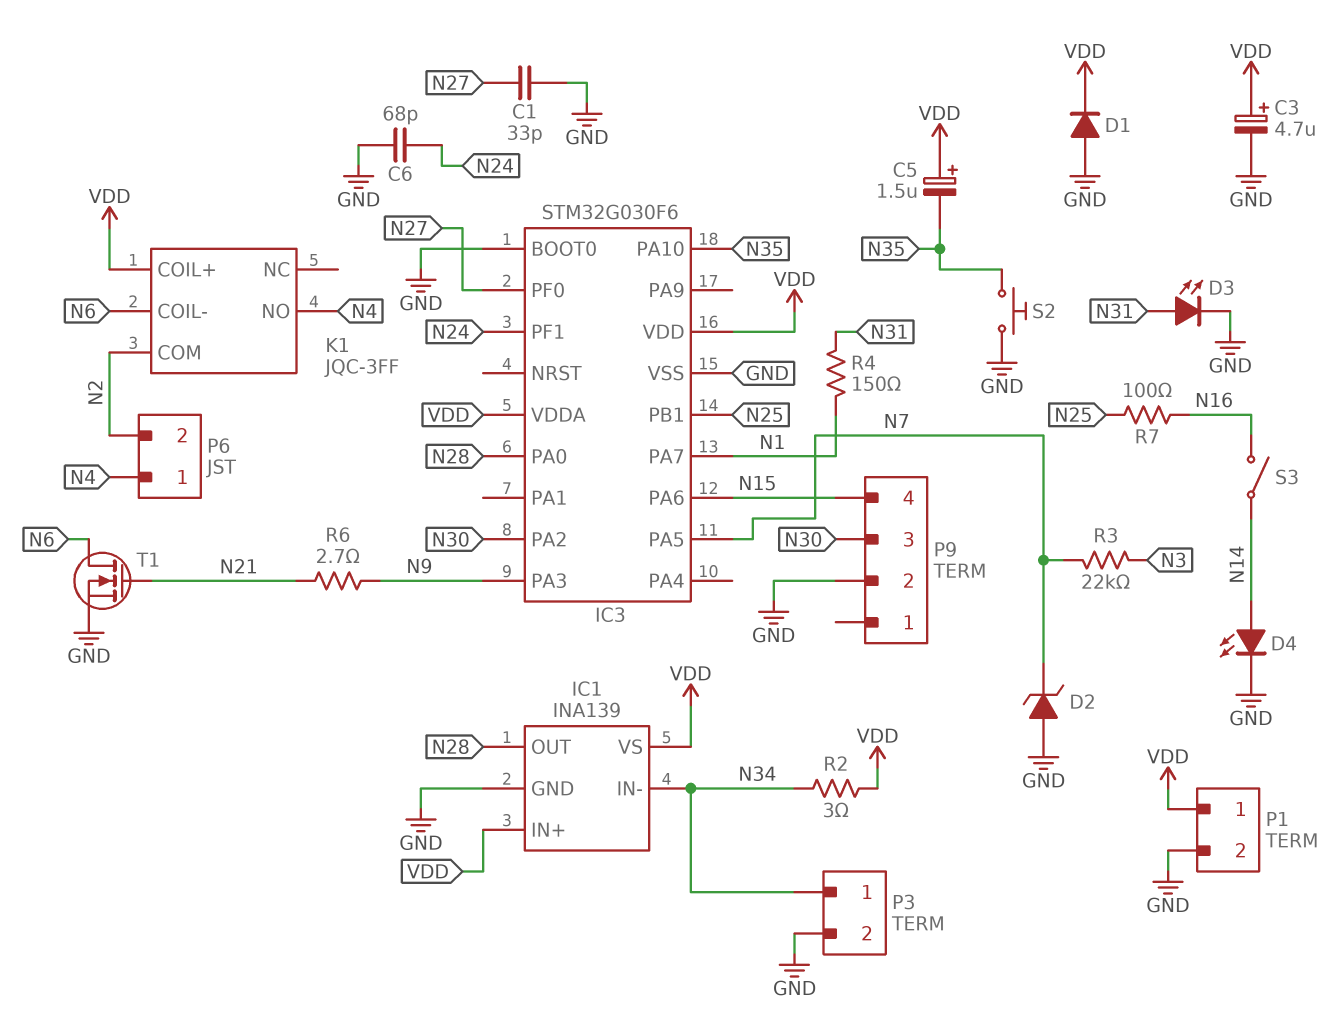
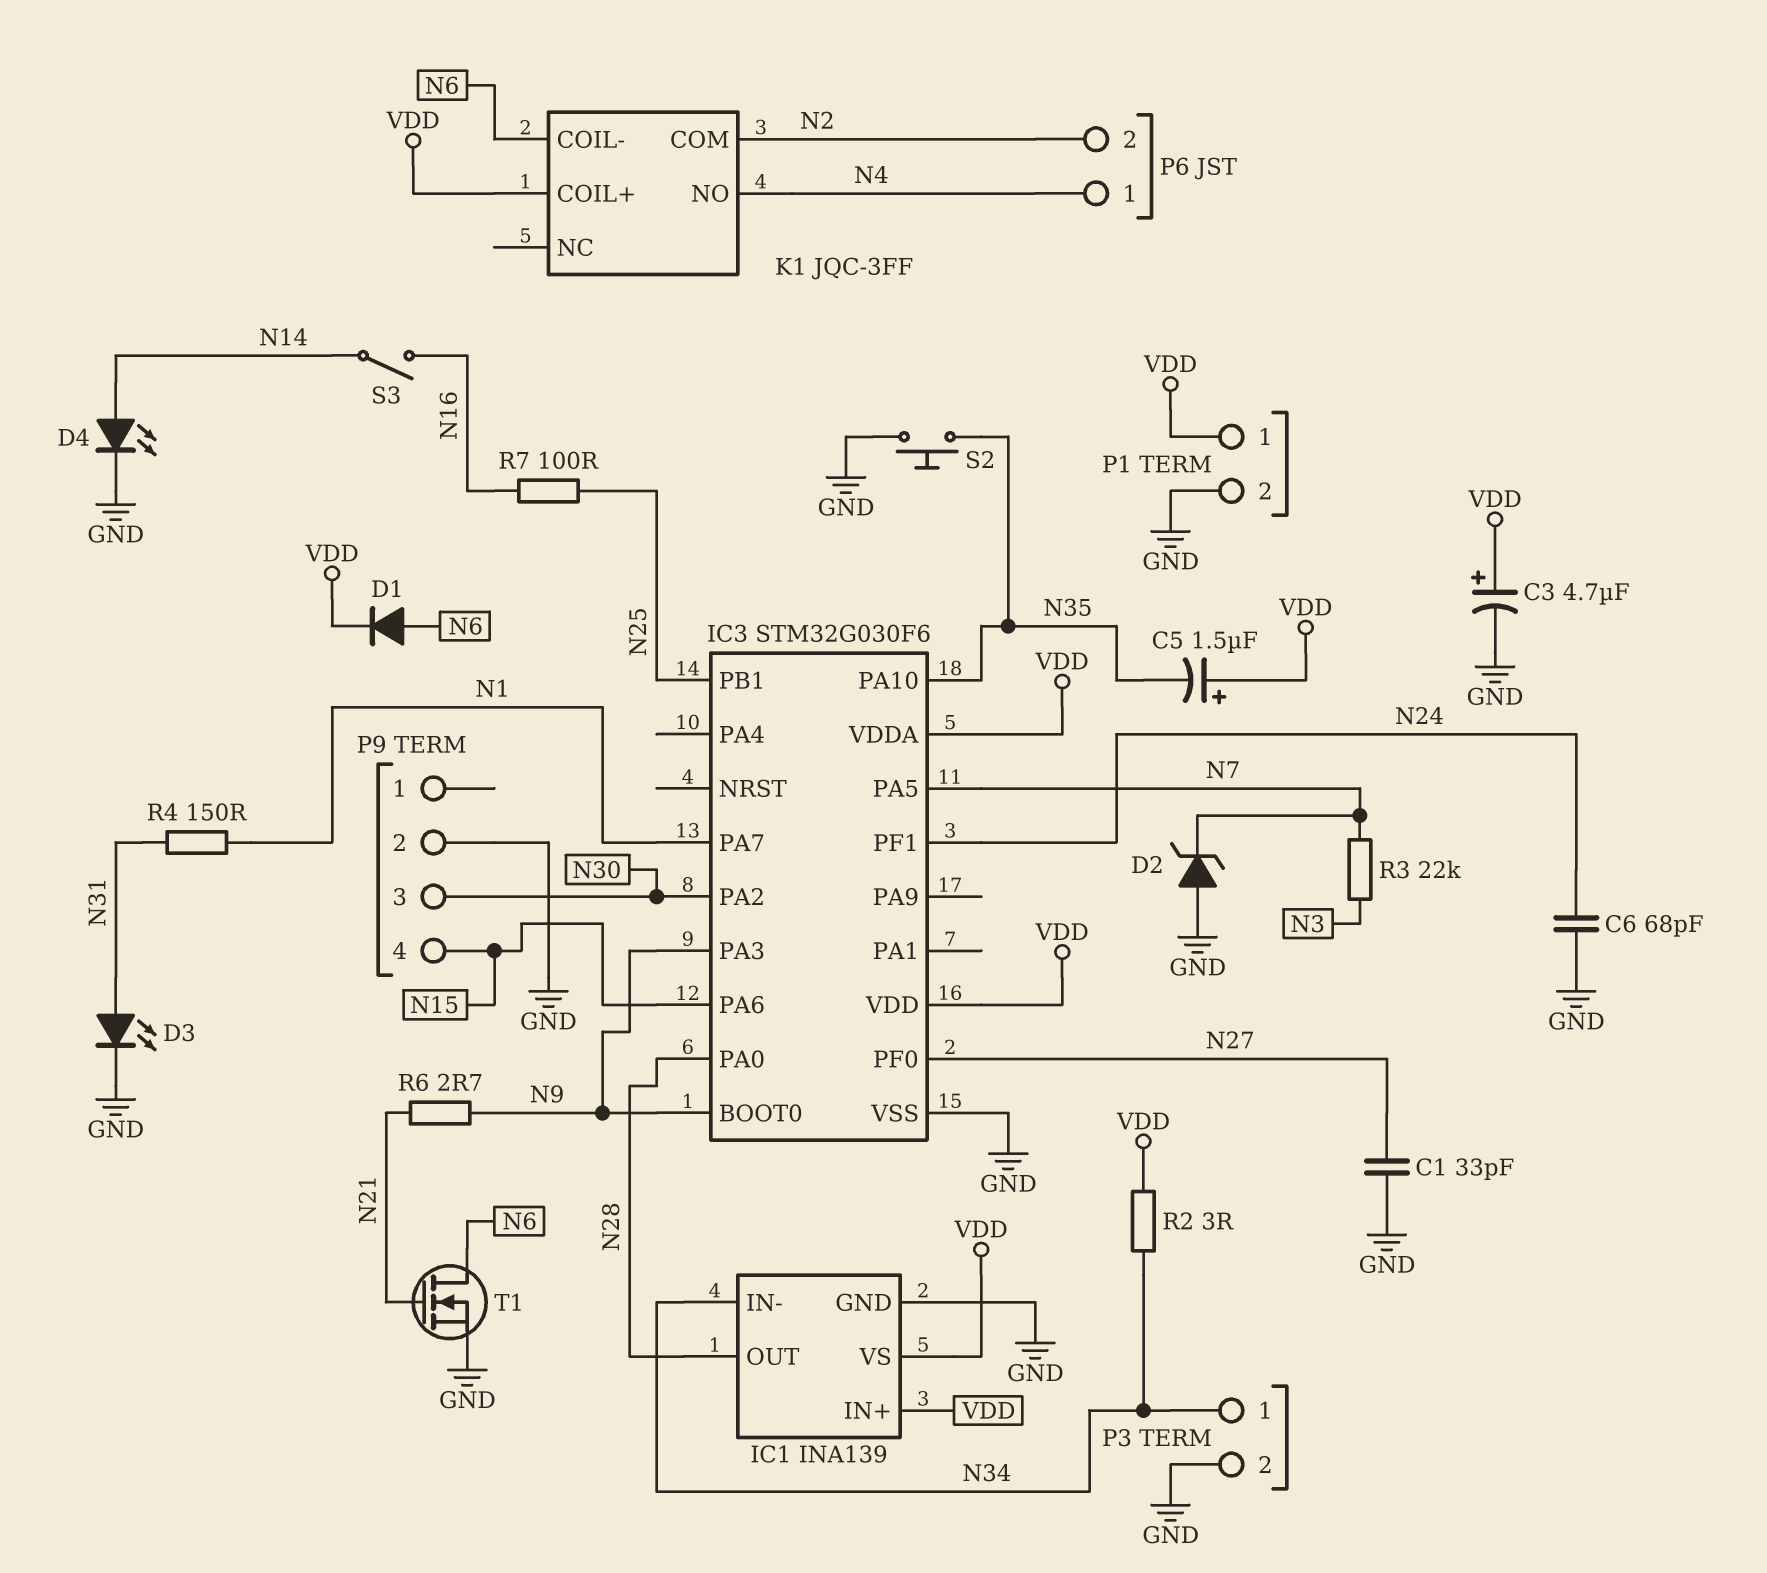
D1: diode (A GND, K VDD) -> diode (A N6, K VDD)
IC3 pin BOOT0: GND -> N9

